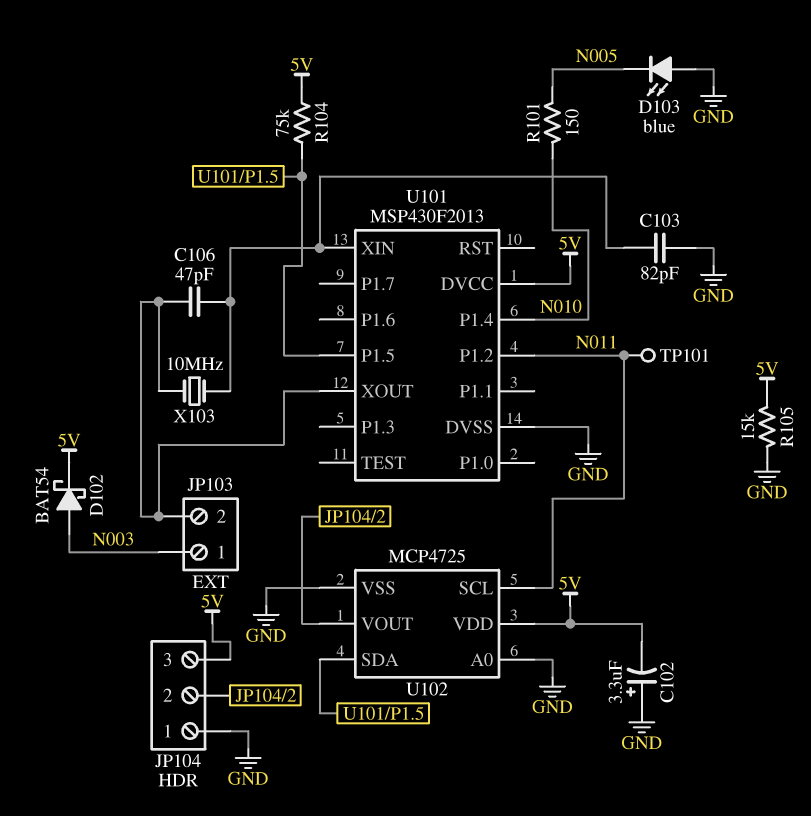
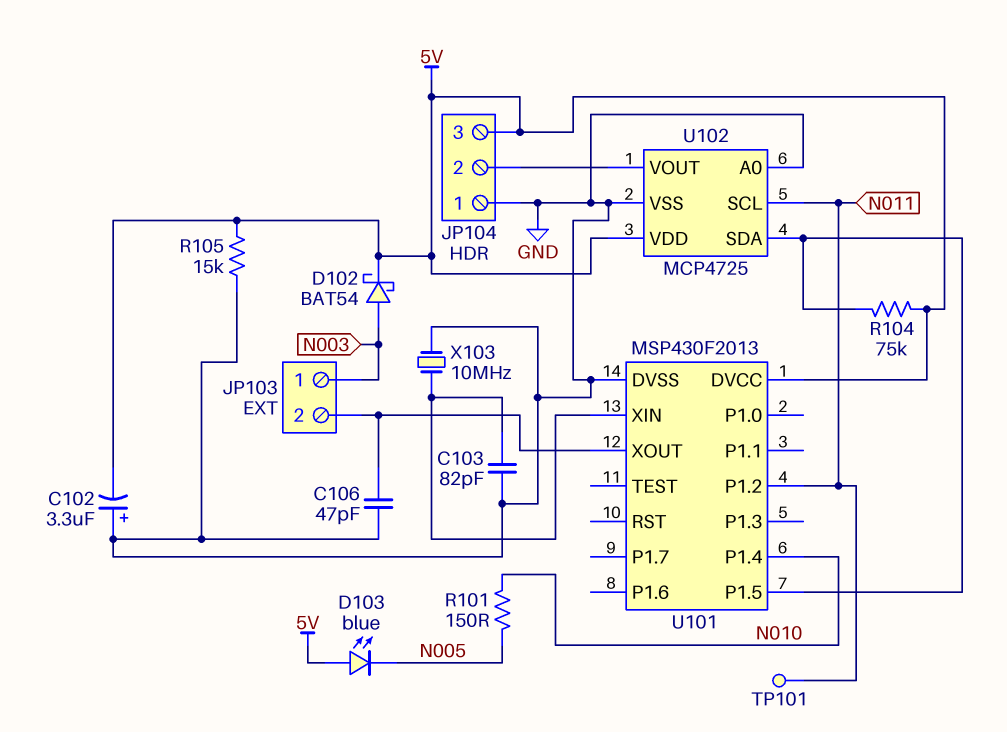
C106: 47pF (JP103/2, U101/XIN) -> 47pF (GND, JP103/2)
D103: LED blue (A GND, K N005) -> LED blue (A 5V, K N005)
X103: 10MHz (JP103/2, U101/XIN) -> 10MHz (GND, U101/XIN)

